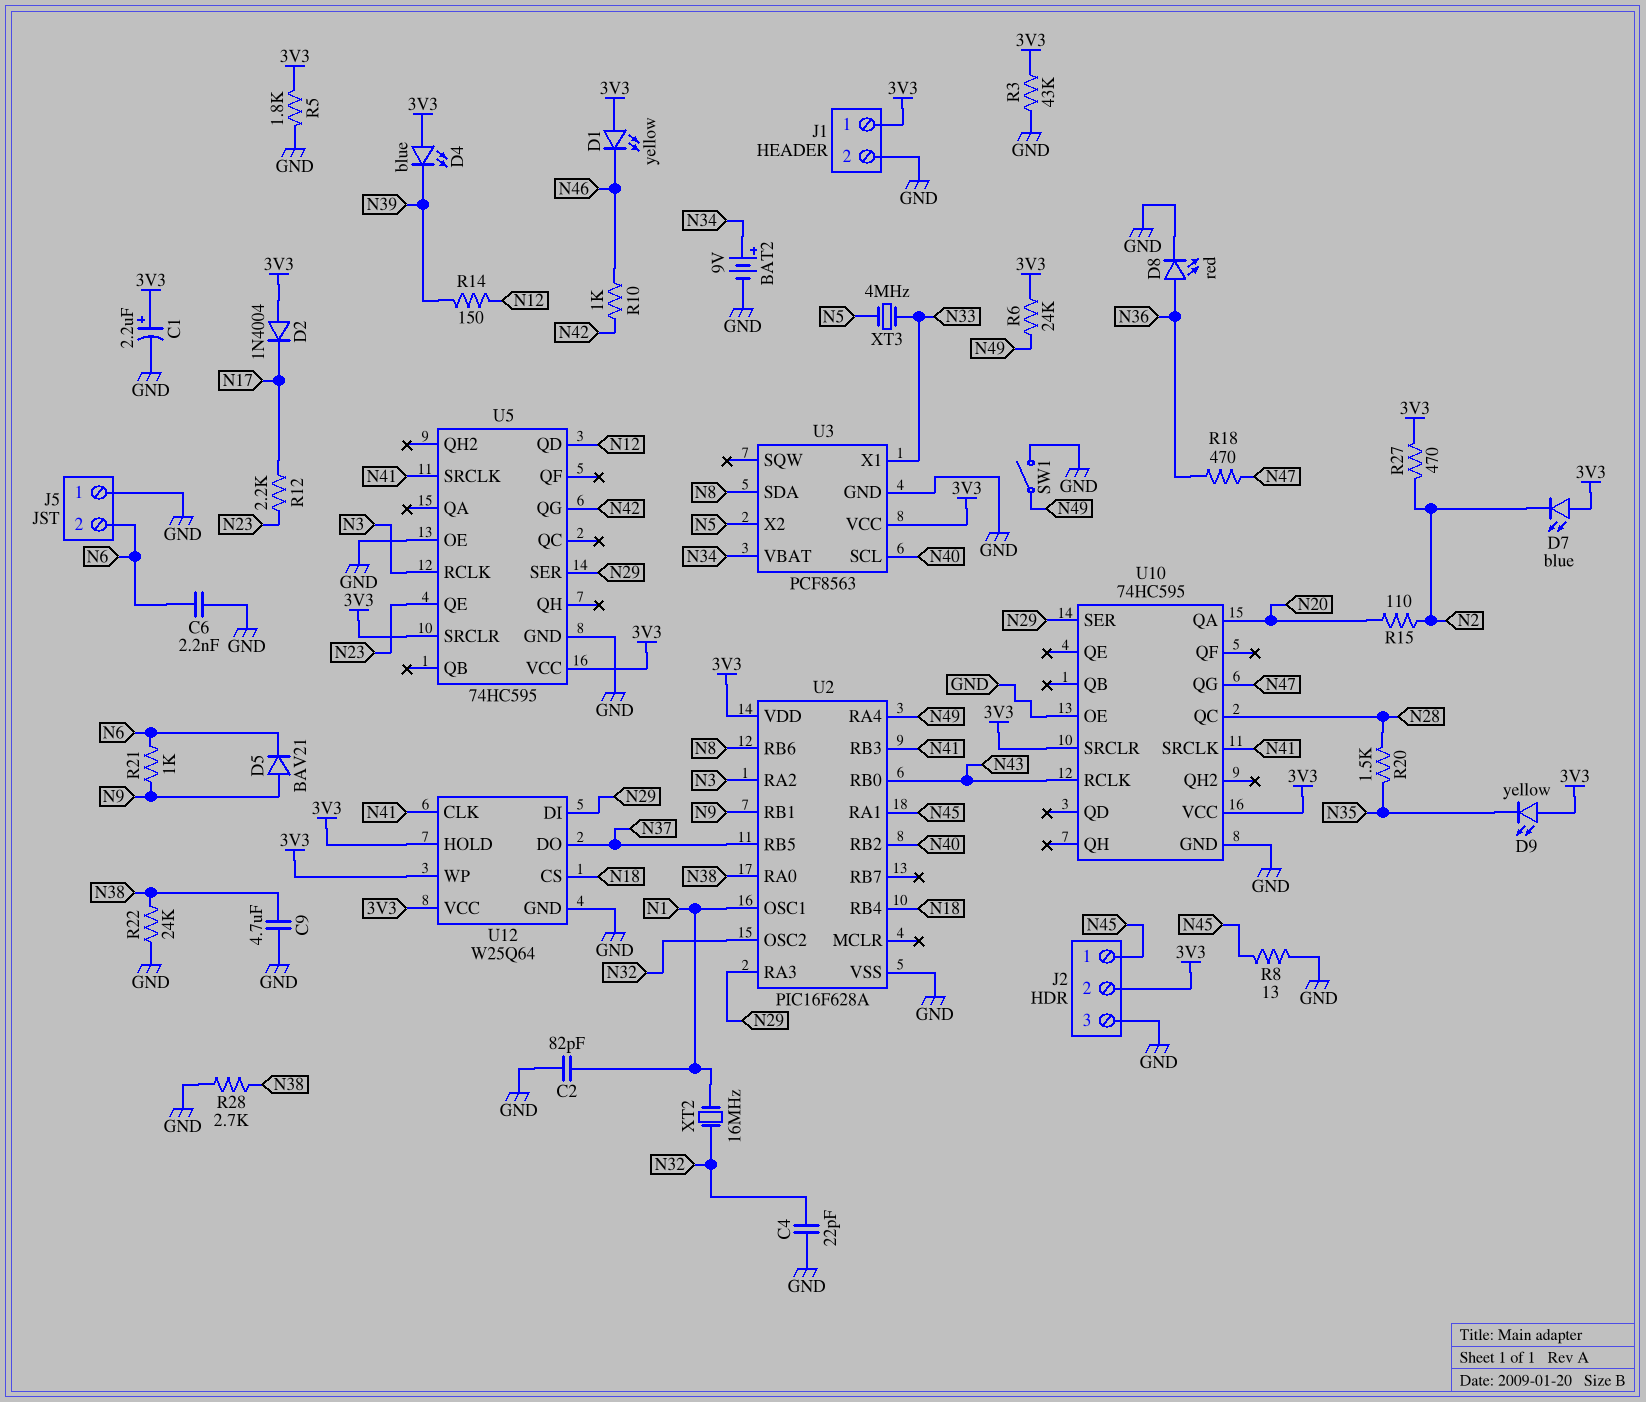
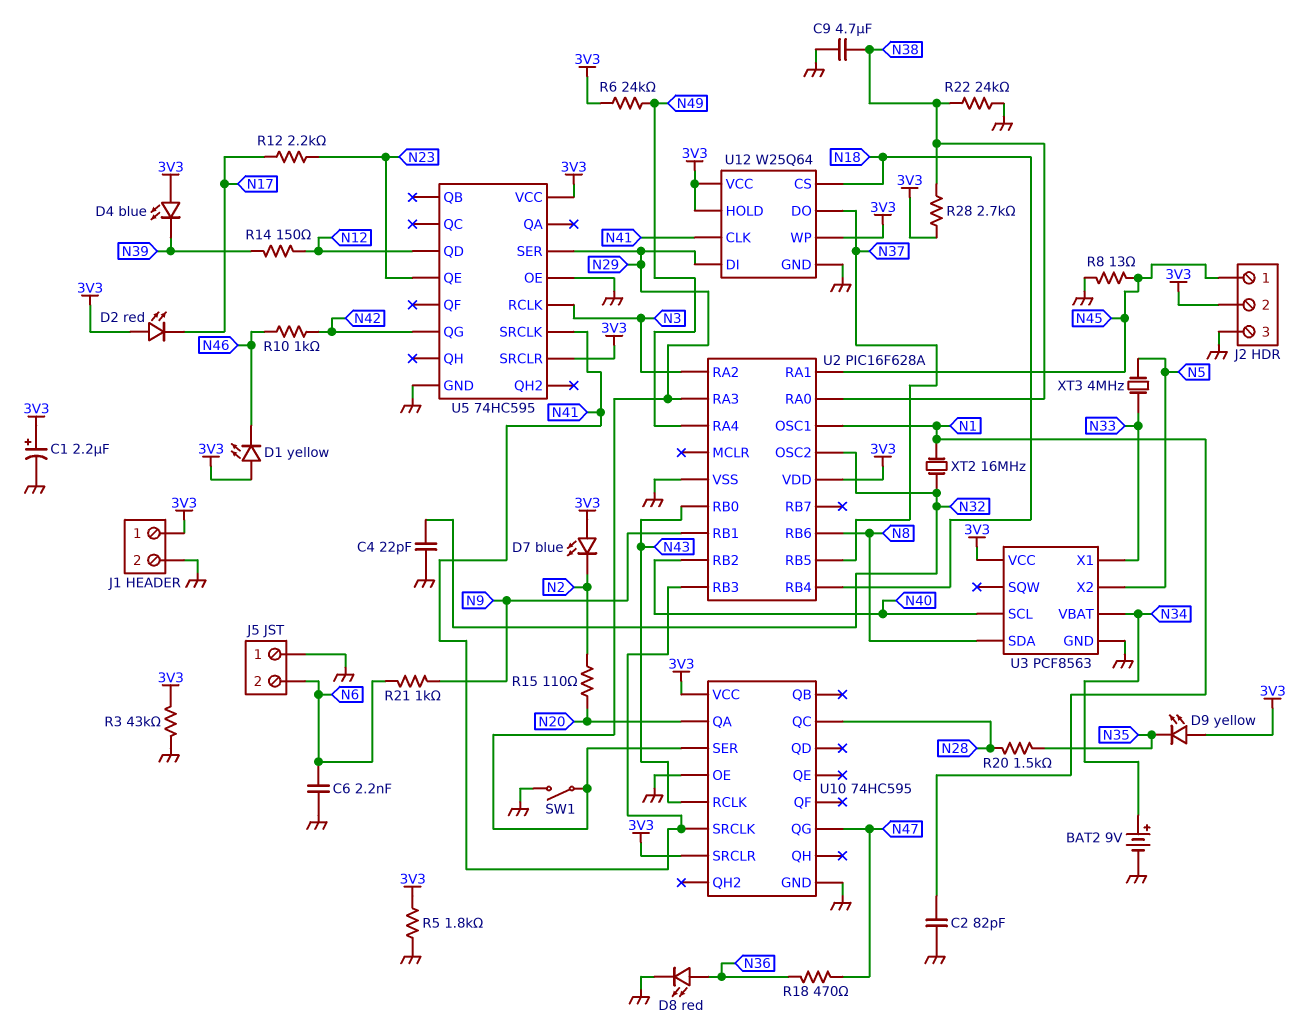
D2: diode 1N4004 (A 3V3, K N17) -> LED red (A 3V3, K N17)
D5: diode BAV21 (A N9, K N6) -> none
R27: 470 (3V3, N2) -> none
R28: 2.7k (GND, N38) -> 2.7k (3V3, N38)
SW1: switch (GND, N49) -> switch (GND, N29)

